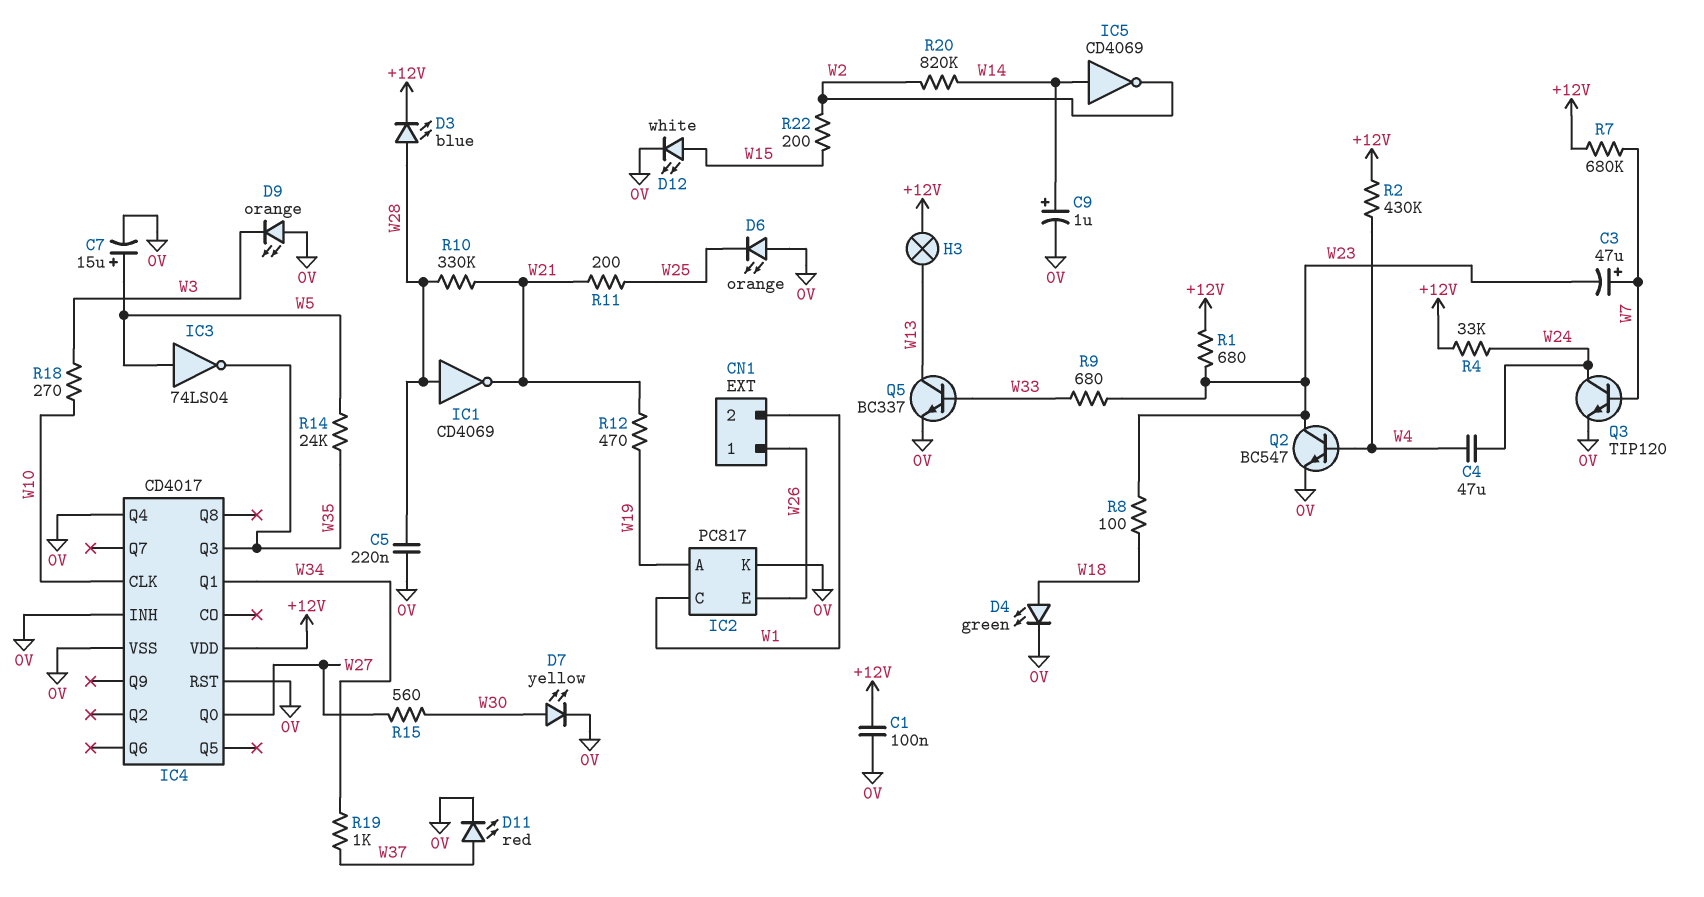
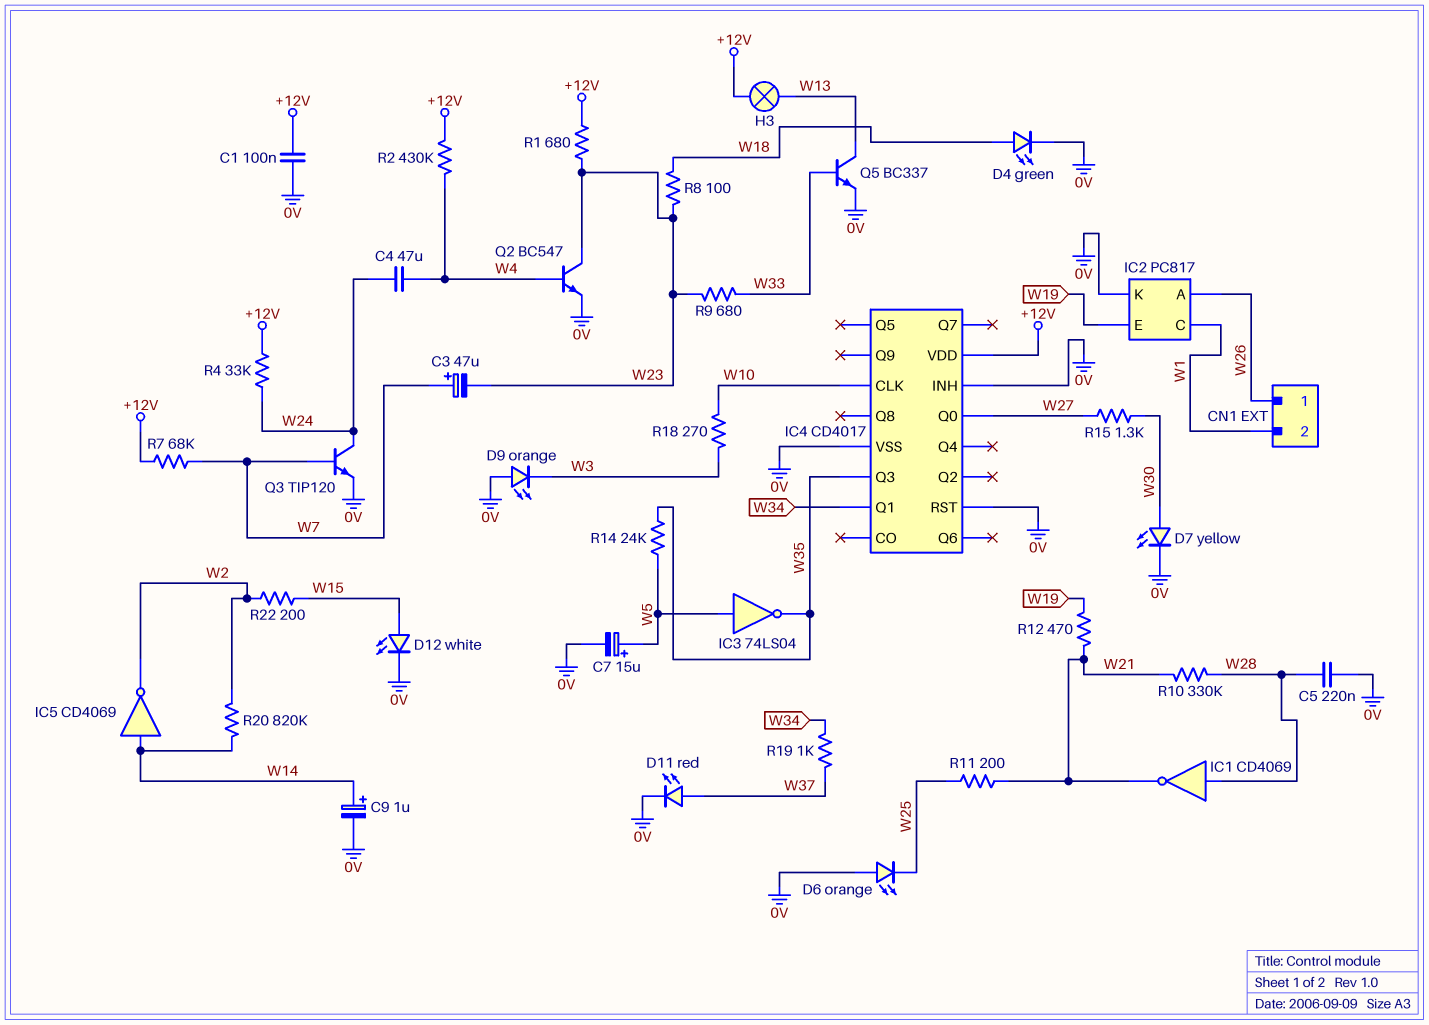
D3: LED blue (A W28, K +12V) -> none
IC2 pin A: W19 -> W26
IC2 pin E: W26 -> W19
IC4 pin Q4: 0V -> none
R7: 680k (+12V, W7) -> 68k (+12V, W7)
R15: 560 (W27, W30) -> 1.3k (W27, W30)

